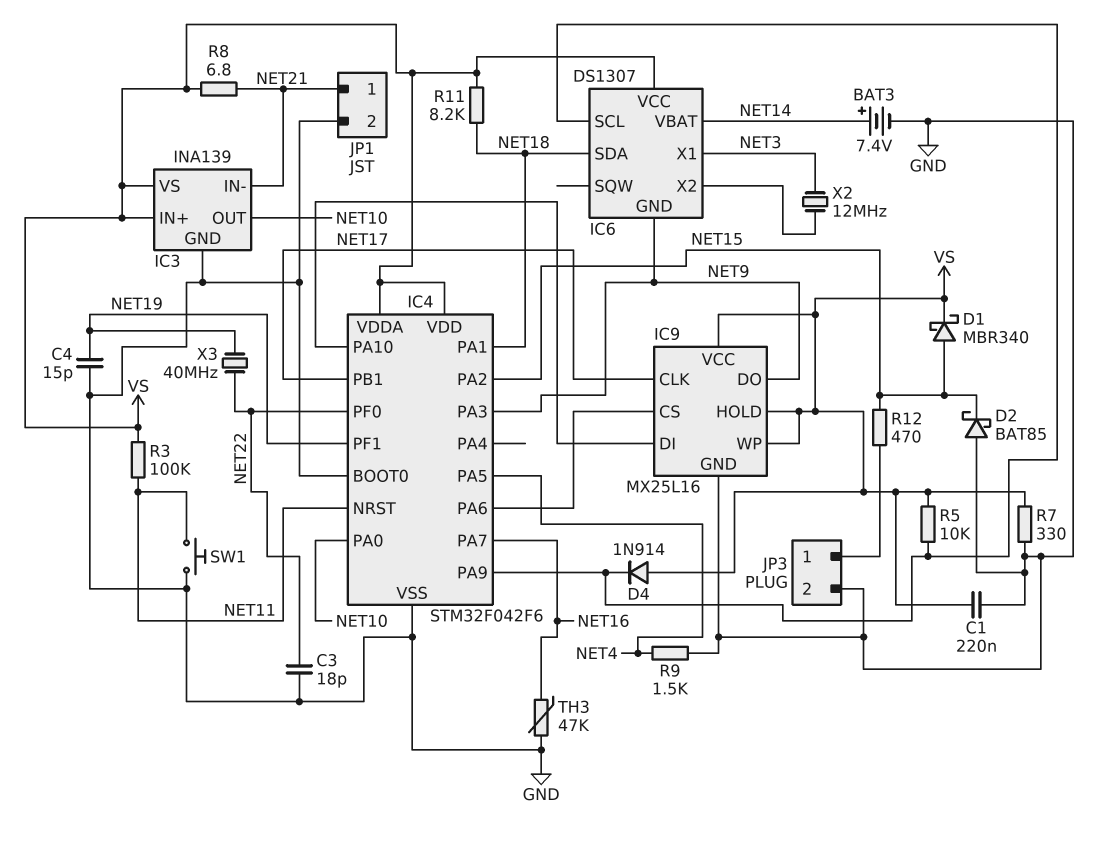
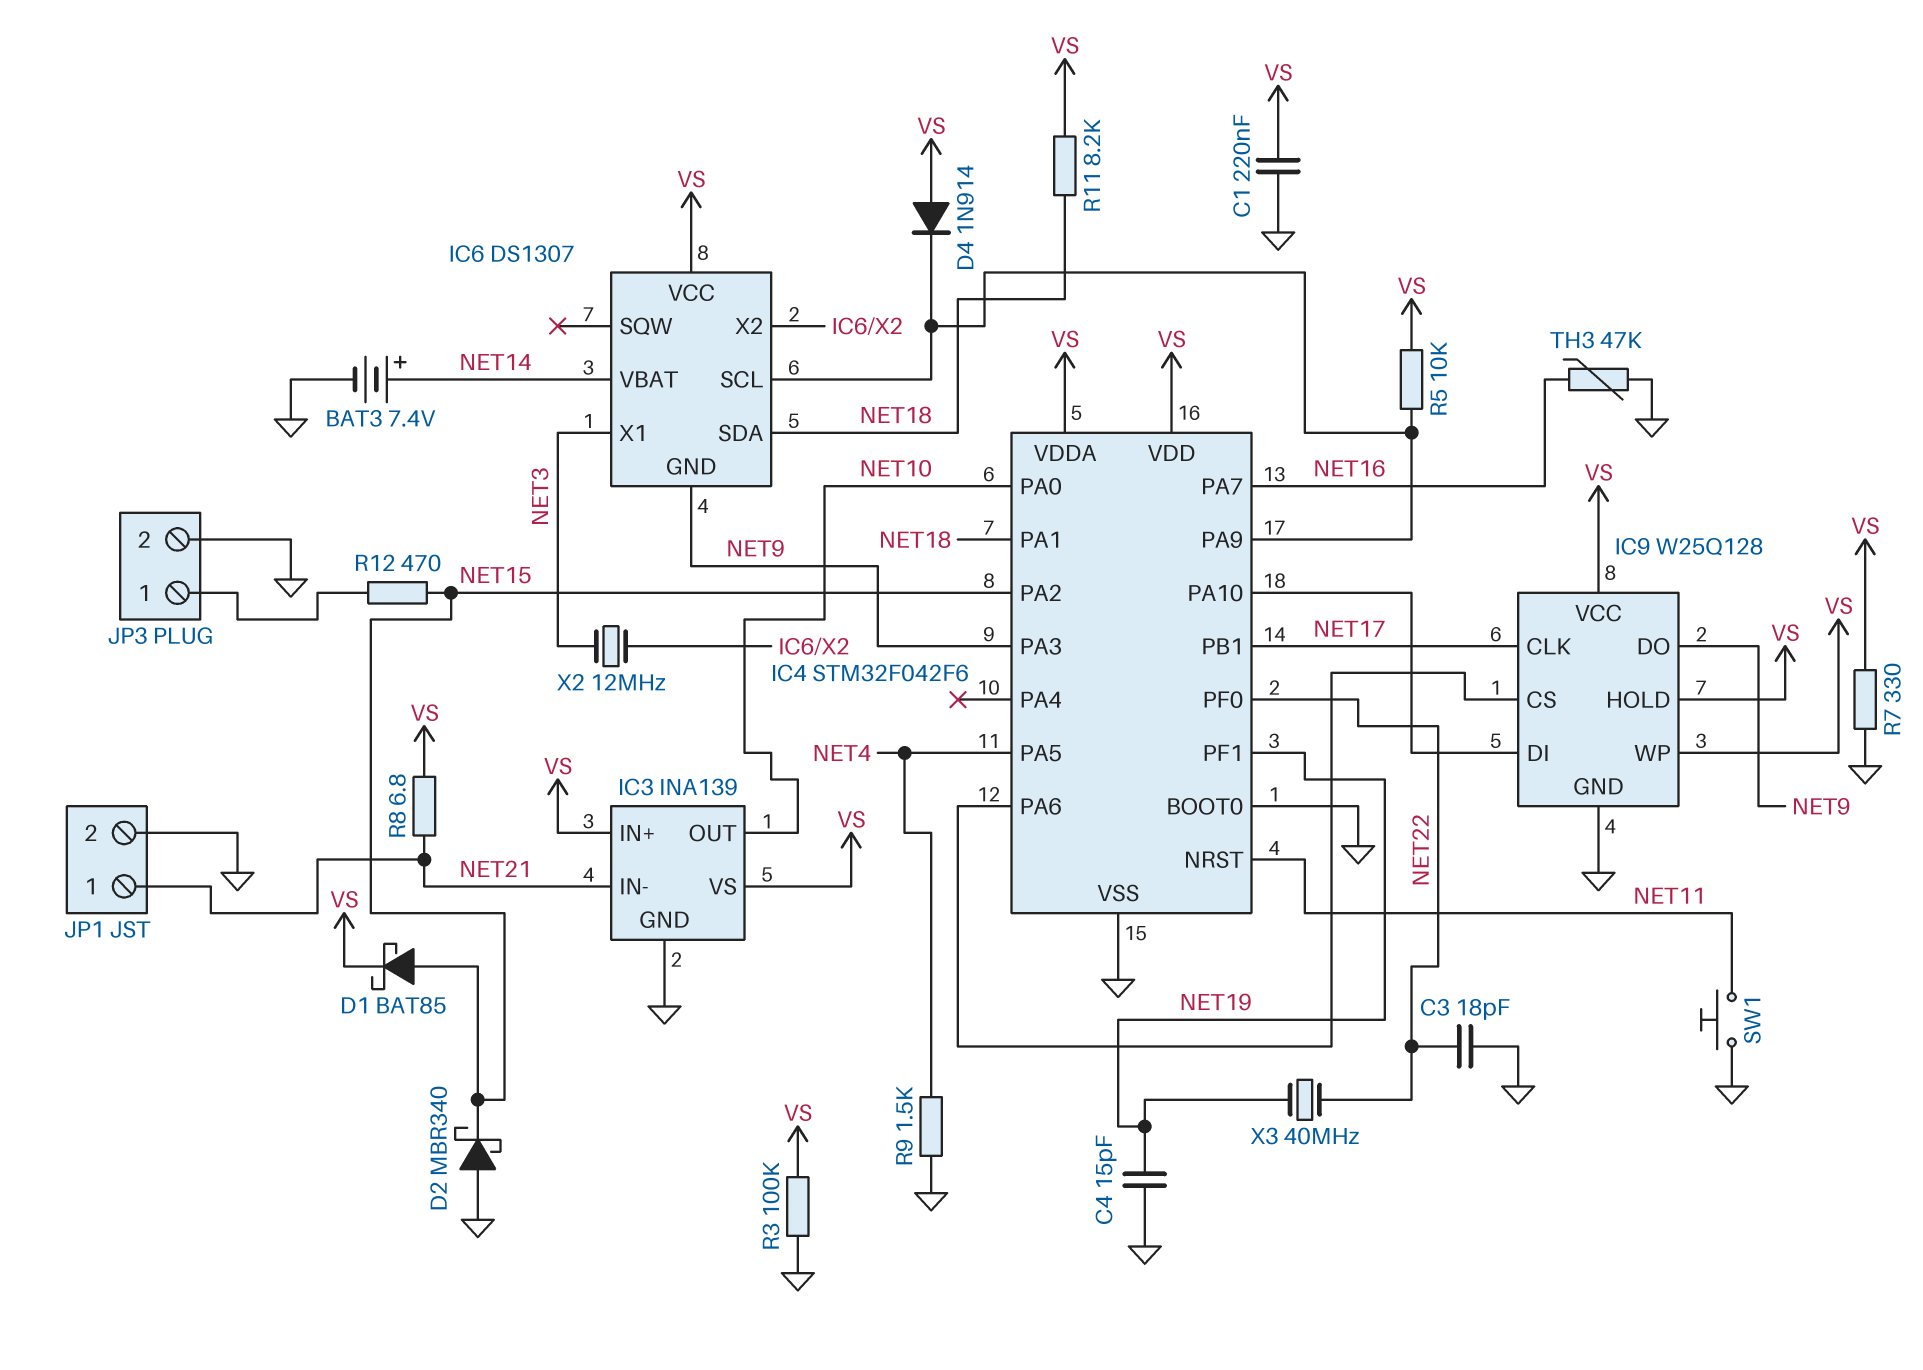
D1: schottky MBR340 (A NET15, K VS) -> schottky BAT85 (A NET15, K VS)
D2: schottky BAT85 (A GND, K NET15) -> schottky MBR340 (A GND, K NET15)
IC9: MX25L16 -> W25Q128
R3: 100k (NET11, VS) -> 100k (GND, VS)

